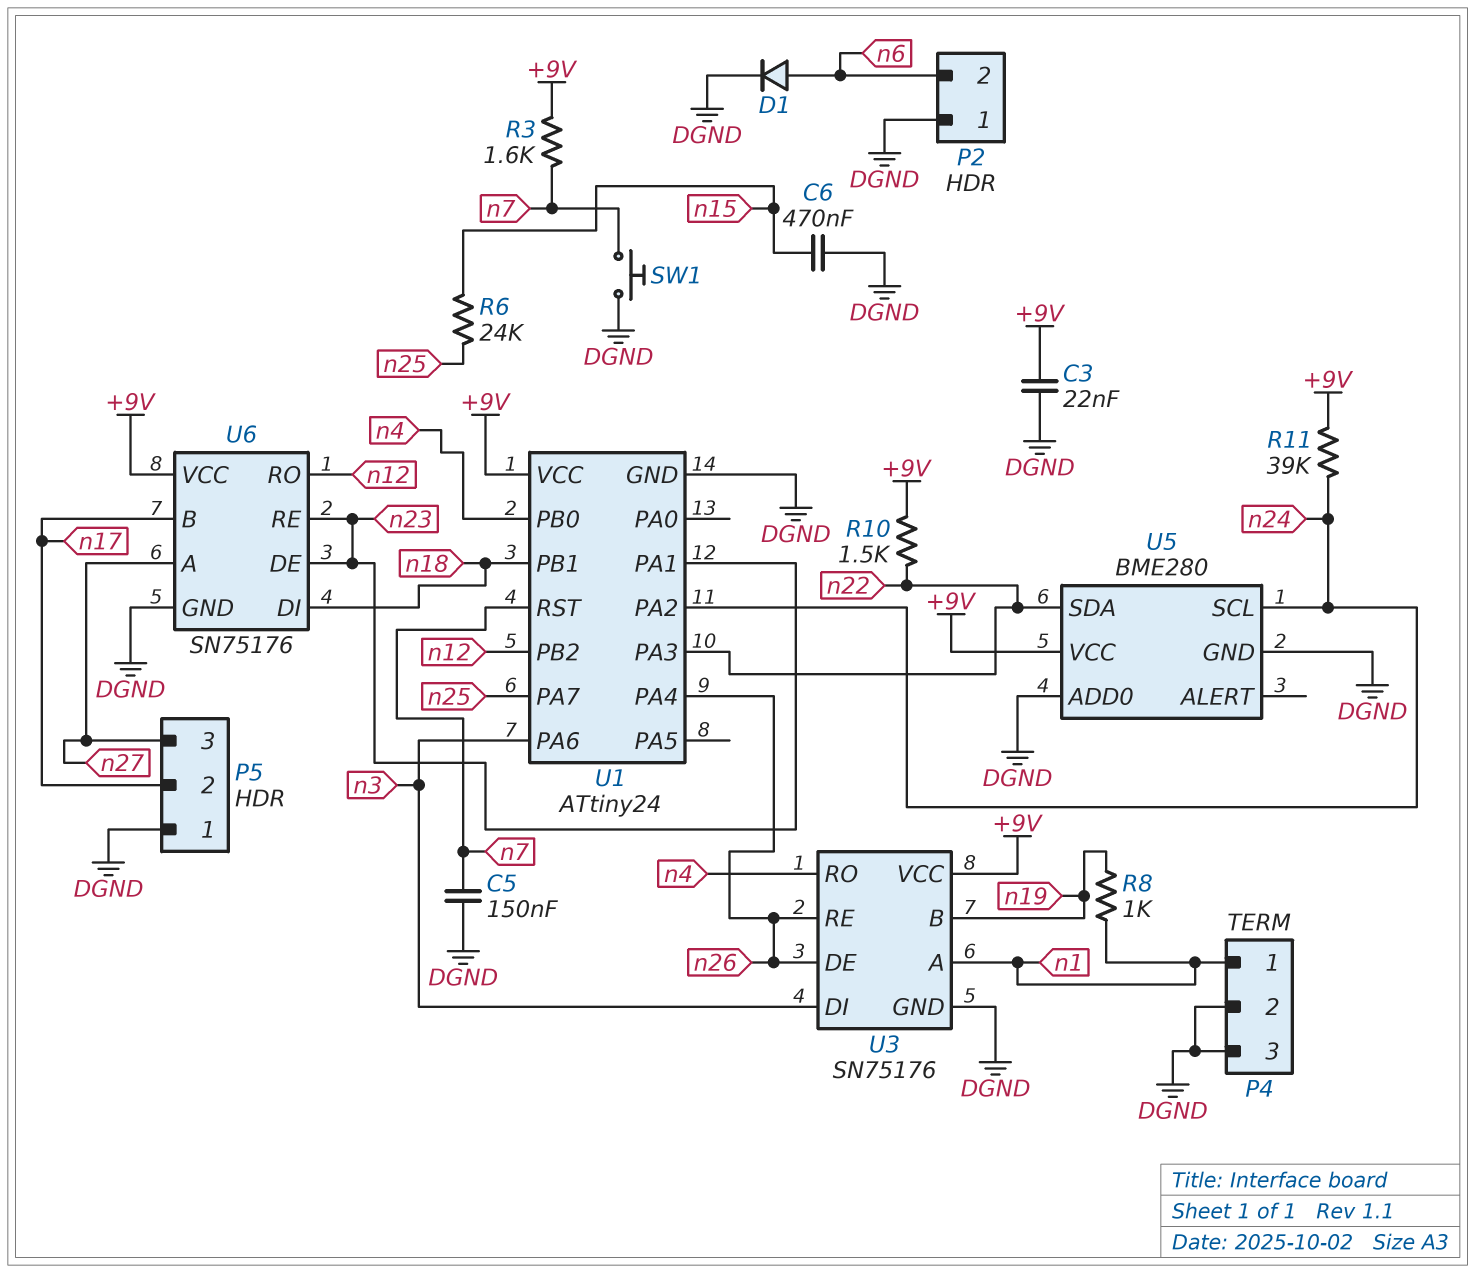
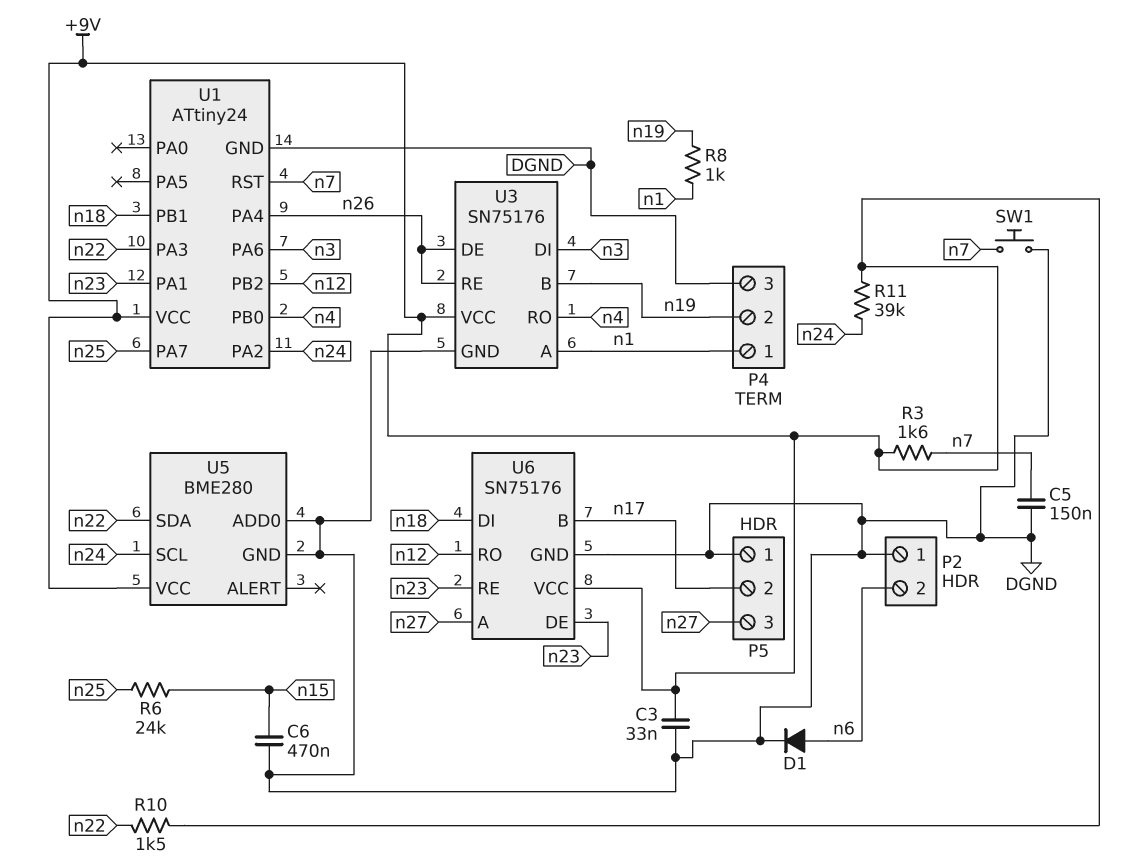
C3: 22nF (+9V, DGND) -> 33nF (+9V, DGND)
P4 pin 2: DGND -> n19

